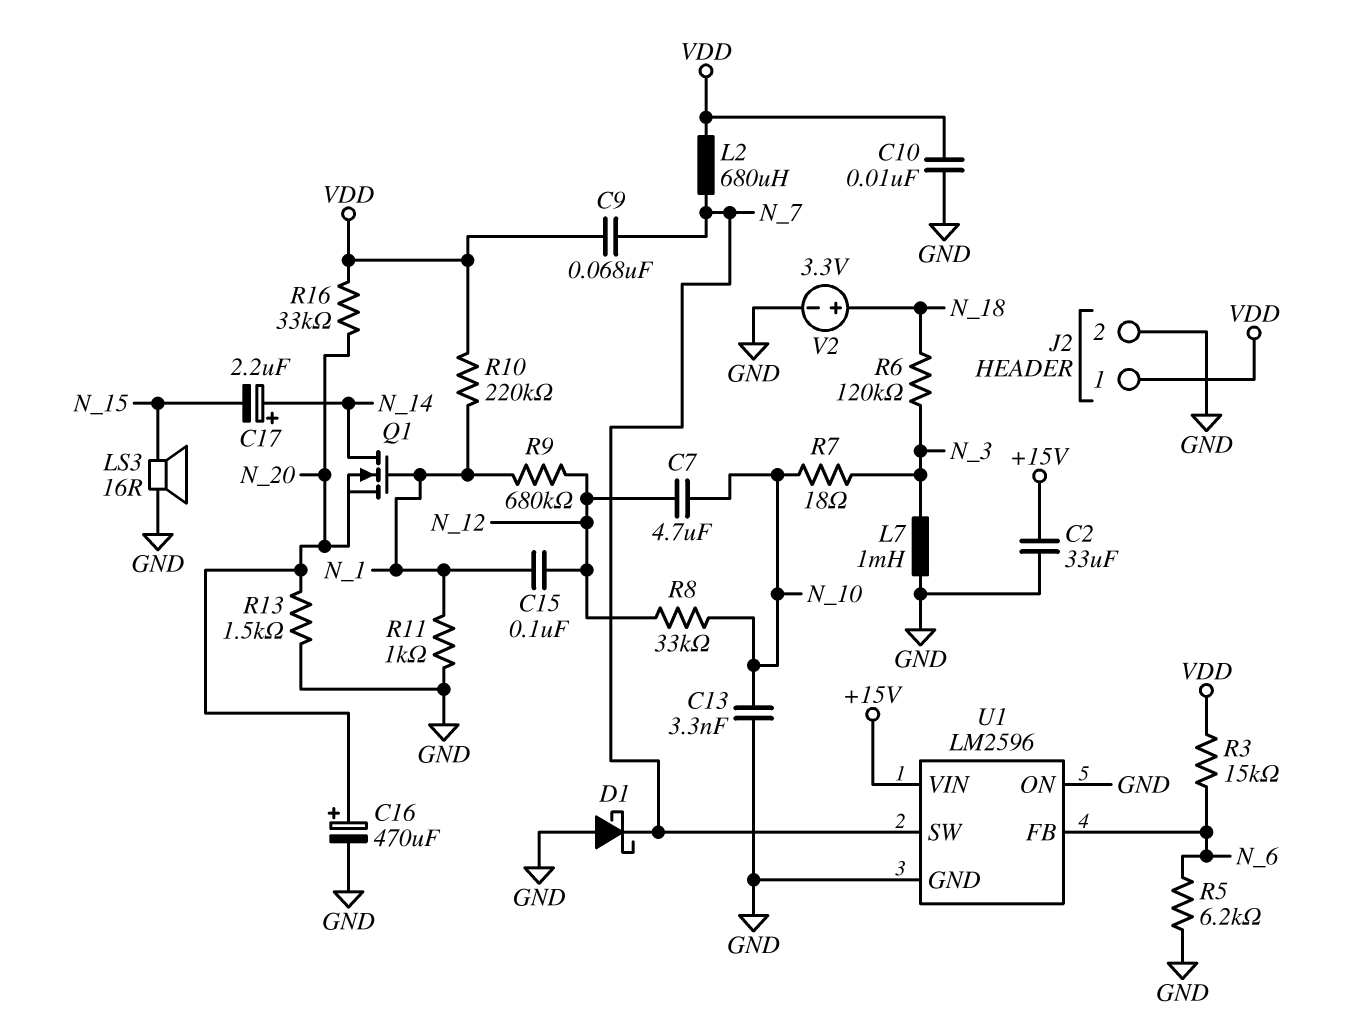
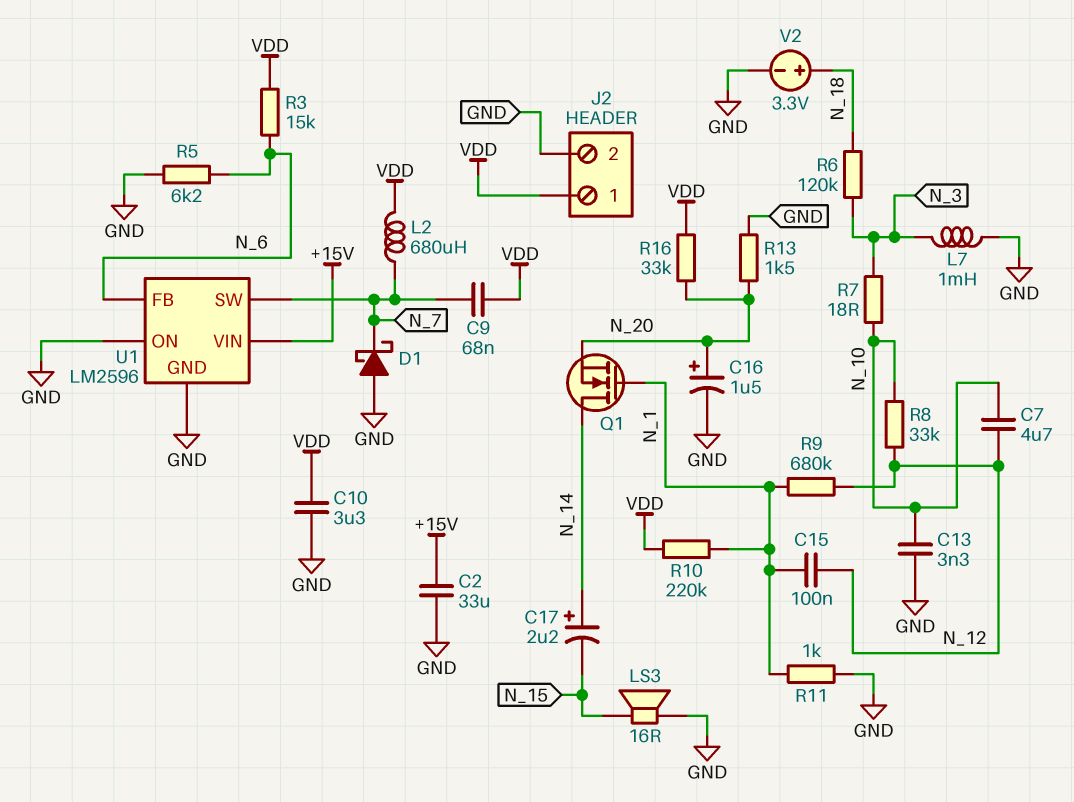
C10: 10nF (GND, VDD) -> 3.3uF (GND, VDD)
C16: 470uF (plus N_20, minus GND) -> 1.5uF (plus N_20, minus GND)

